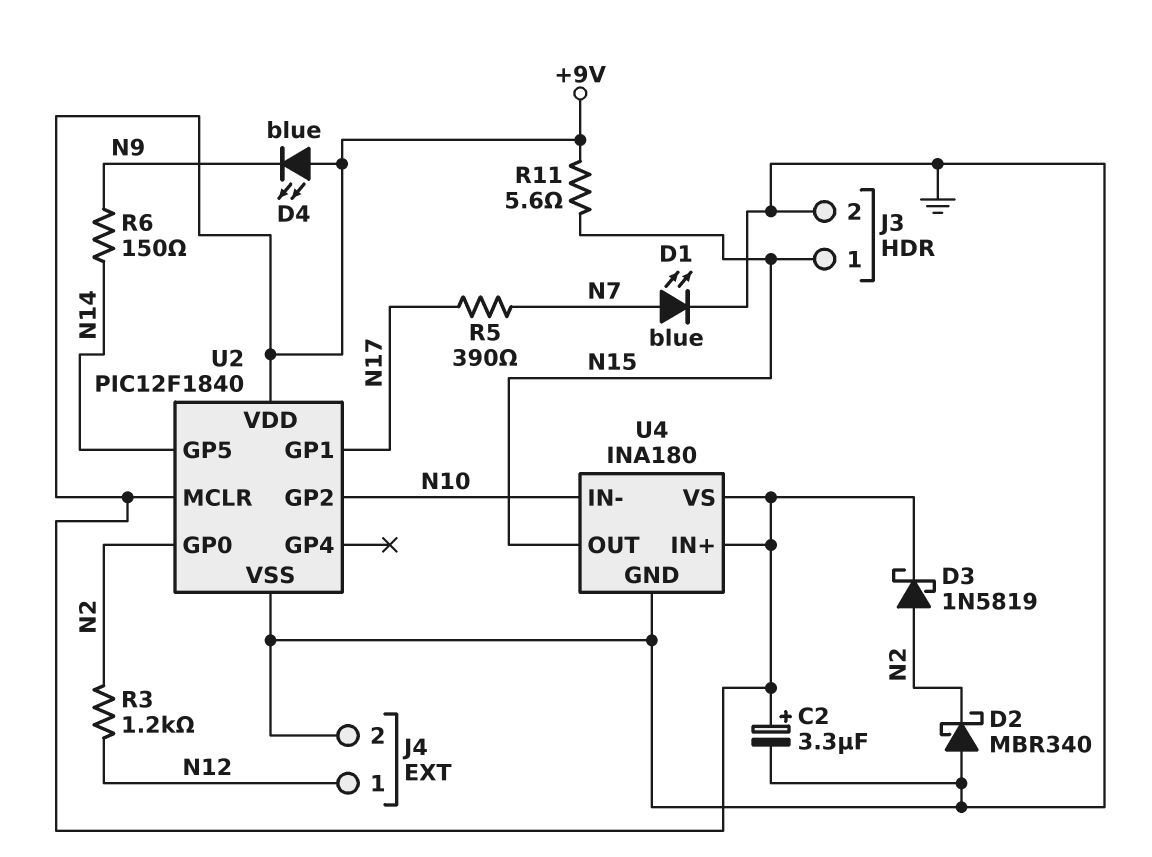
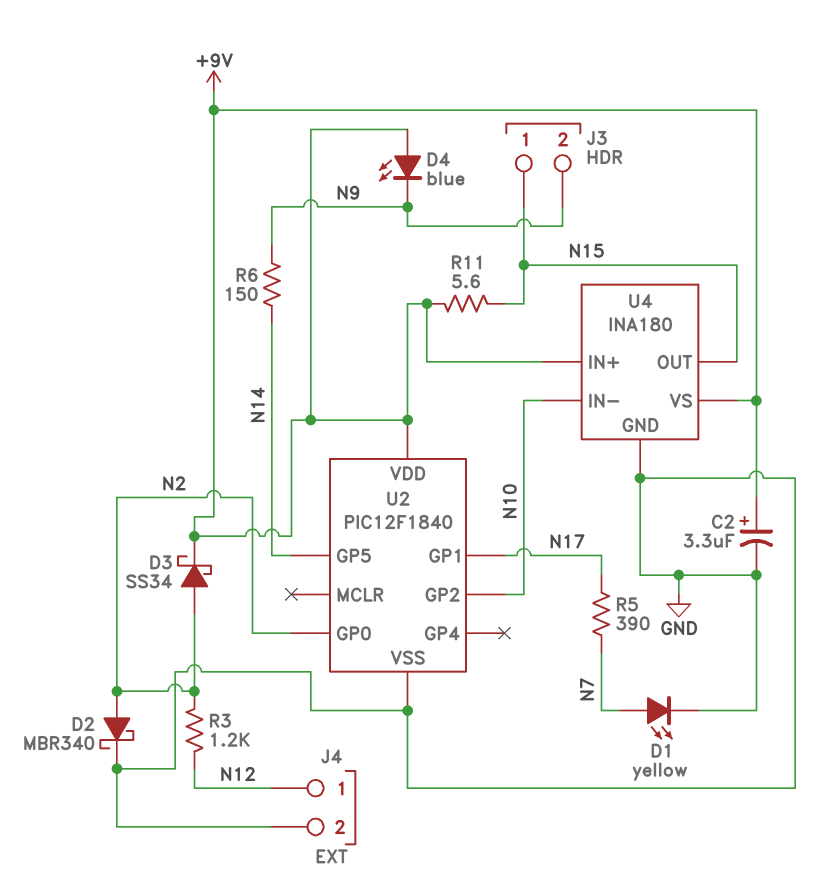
D1: LED blue (A N7, K GND) -> LED yellow (A N7, K GND)
D2: schottky MBR340 (A GND, K N2) -> schottky MBR340 (A N2, K GND)
D3: schottky 1N5819 (A N2, K +9V) -> schottky SS34 (A N2, K +9V)
J3 pin 2: GND -> N9
U2 pin MCLR: +9V -> none

